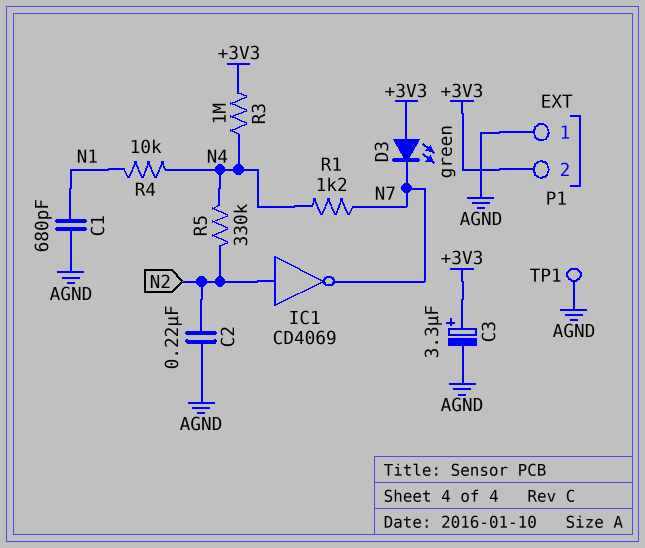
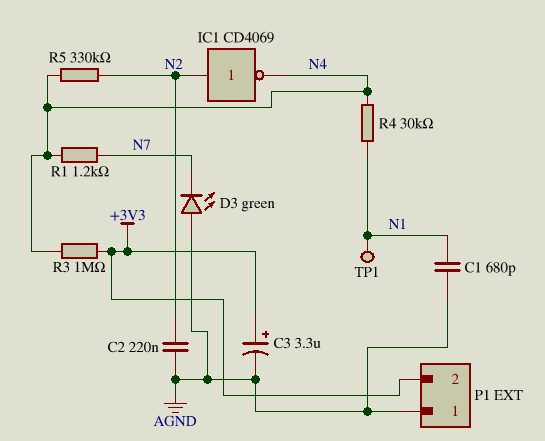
D3: LED green (A +3V3, K N7) -> LED green (A AGND, K N7)
IC1: NOT CD4069 (in N2, out N7) -> NOT CD4069 (in N2, out N4)
R4: 10k (N1, N4) -> 30k (N1, N4)
TP1: test point (AGND) -> test point (N1)

